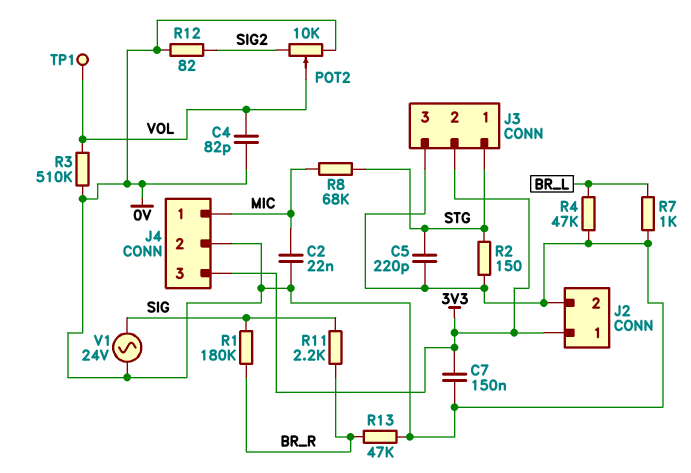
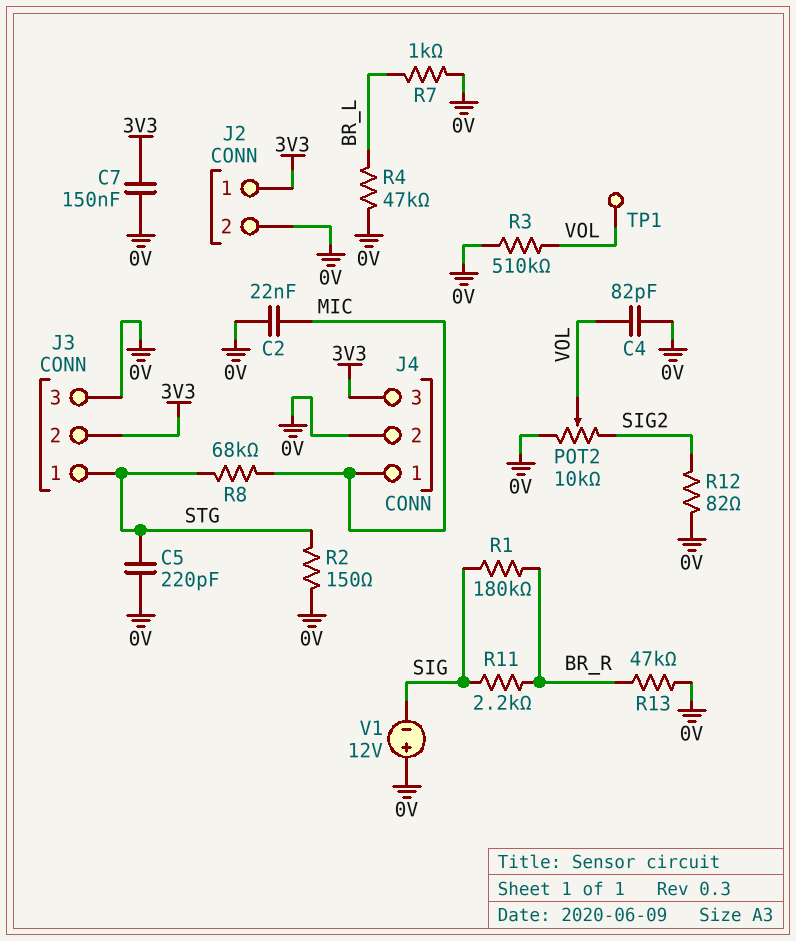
V1: AC 24V (0V, SIG) -> 12V (plus 0V, minus SIG)

